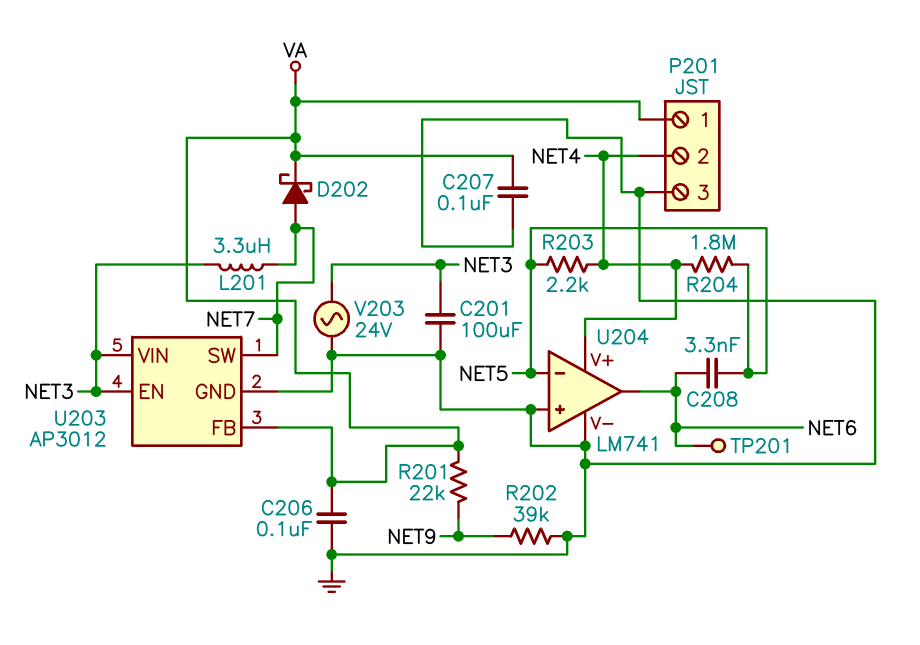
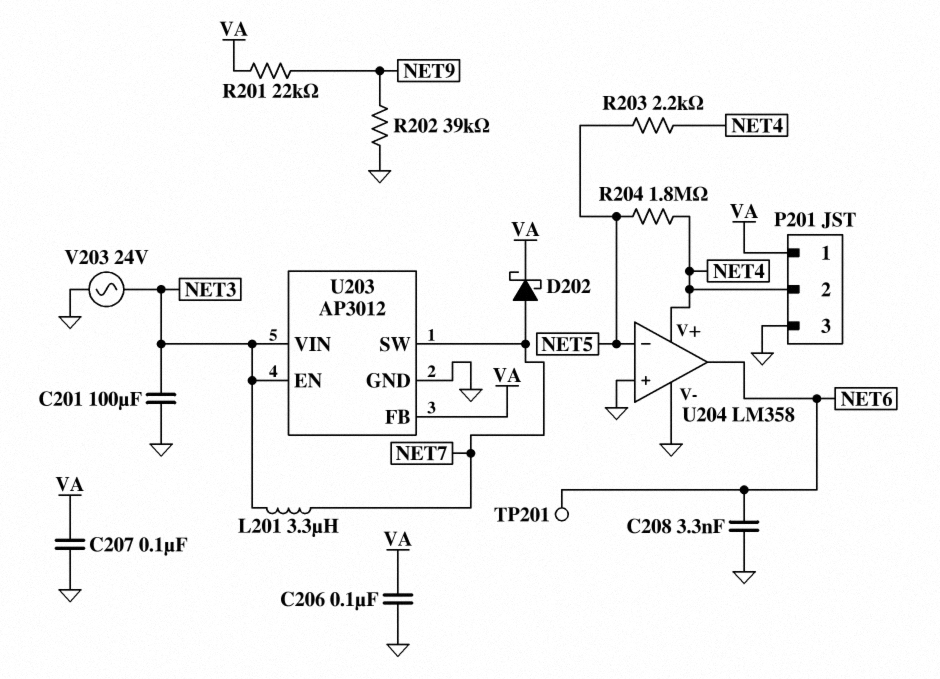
C208: 3.3nF (NET5, NET6) -> 3.3nF (GND, NET6)
U204: LM741 -> LM358

